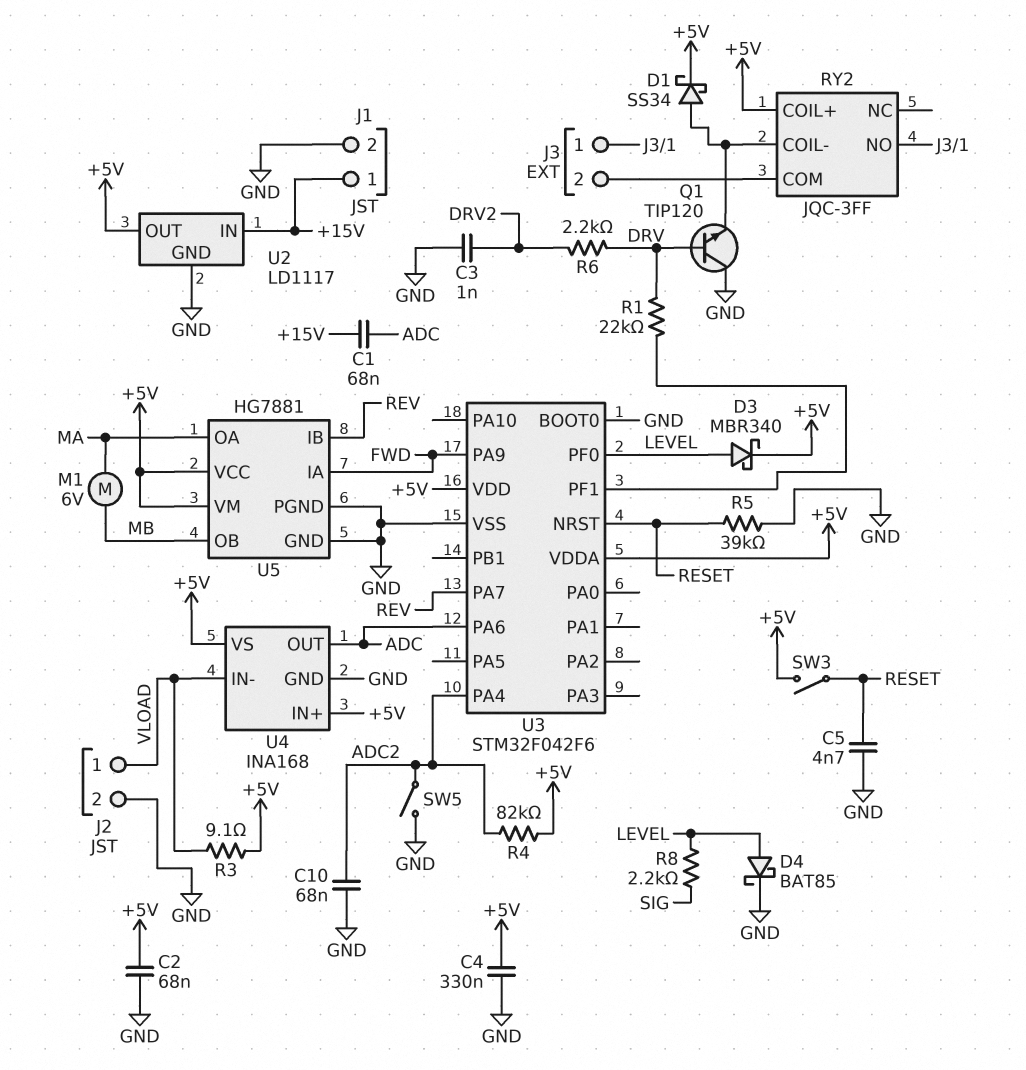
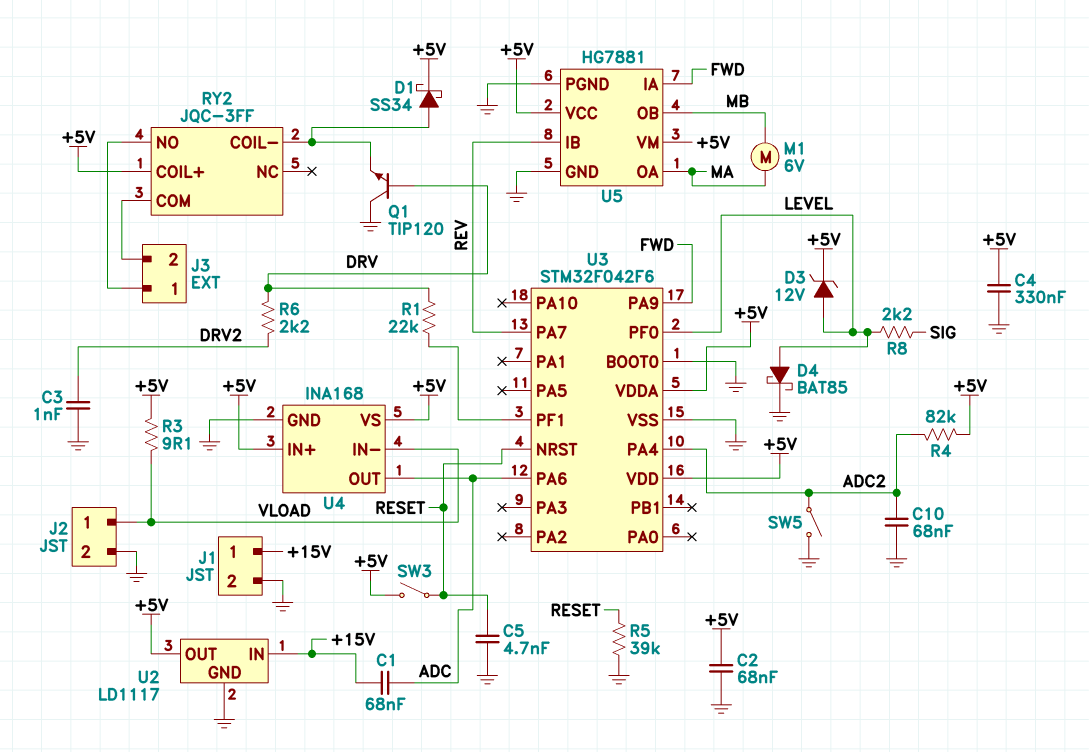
D3: schottky MBR340 (A LEVEL, K +5V) -> zener 12V (A LEVEL, K +5V)

